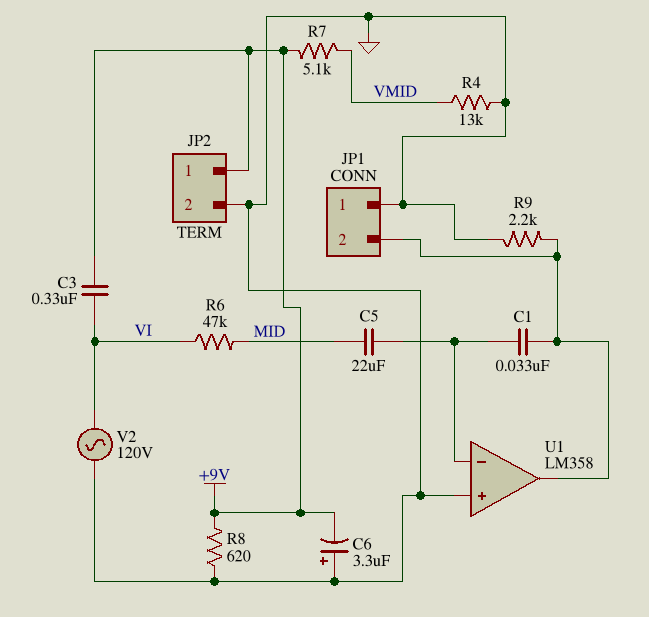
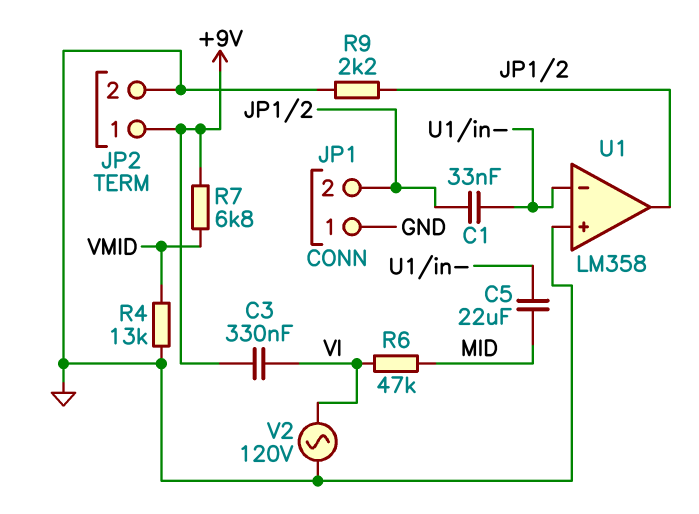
C6: 3.3uF (plus GND, minus +9V) -> none
R7: 5.1k (+9V, VMID) -> 6.8k (+9V, VMID)
R8: 620 (+9V, GND) -> none

